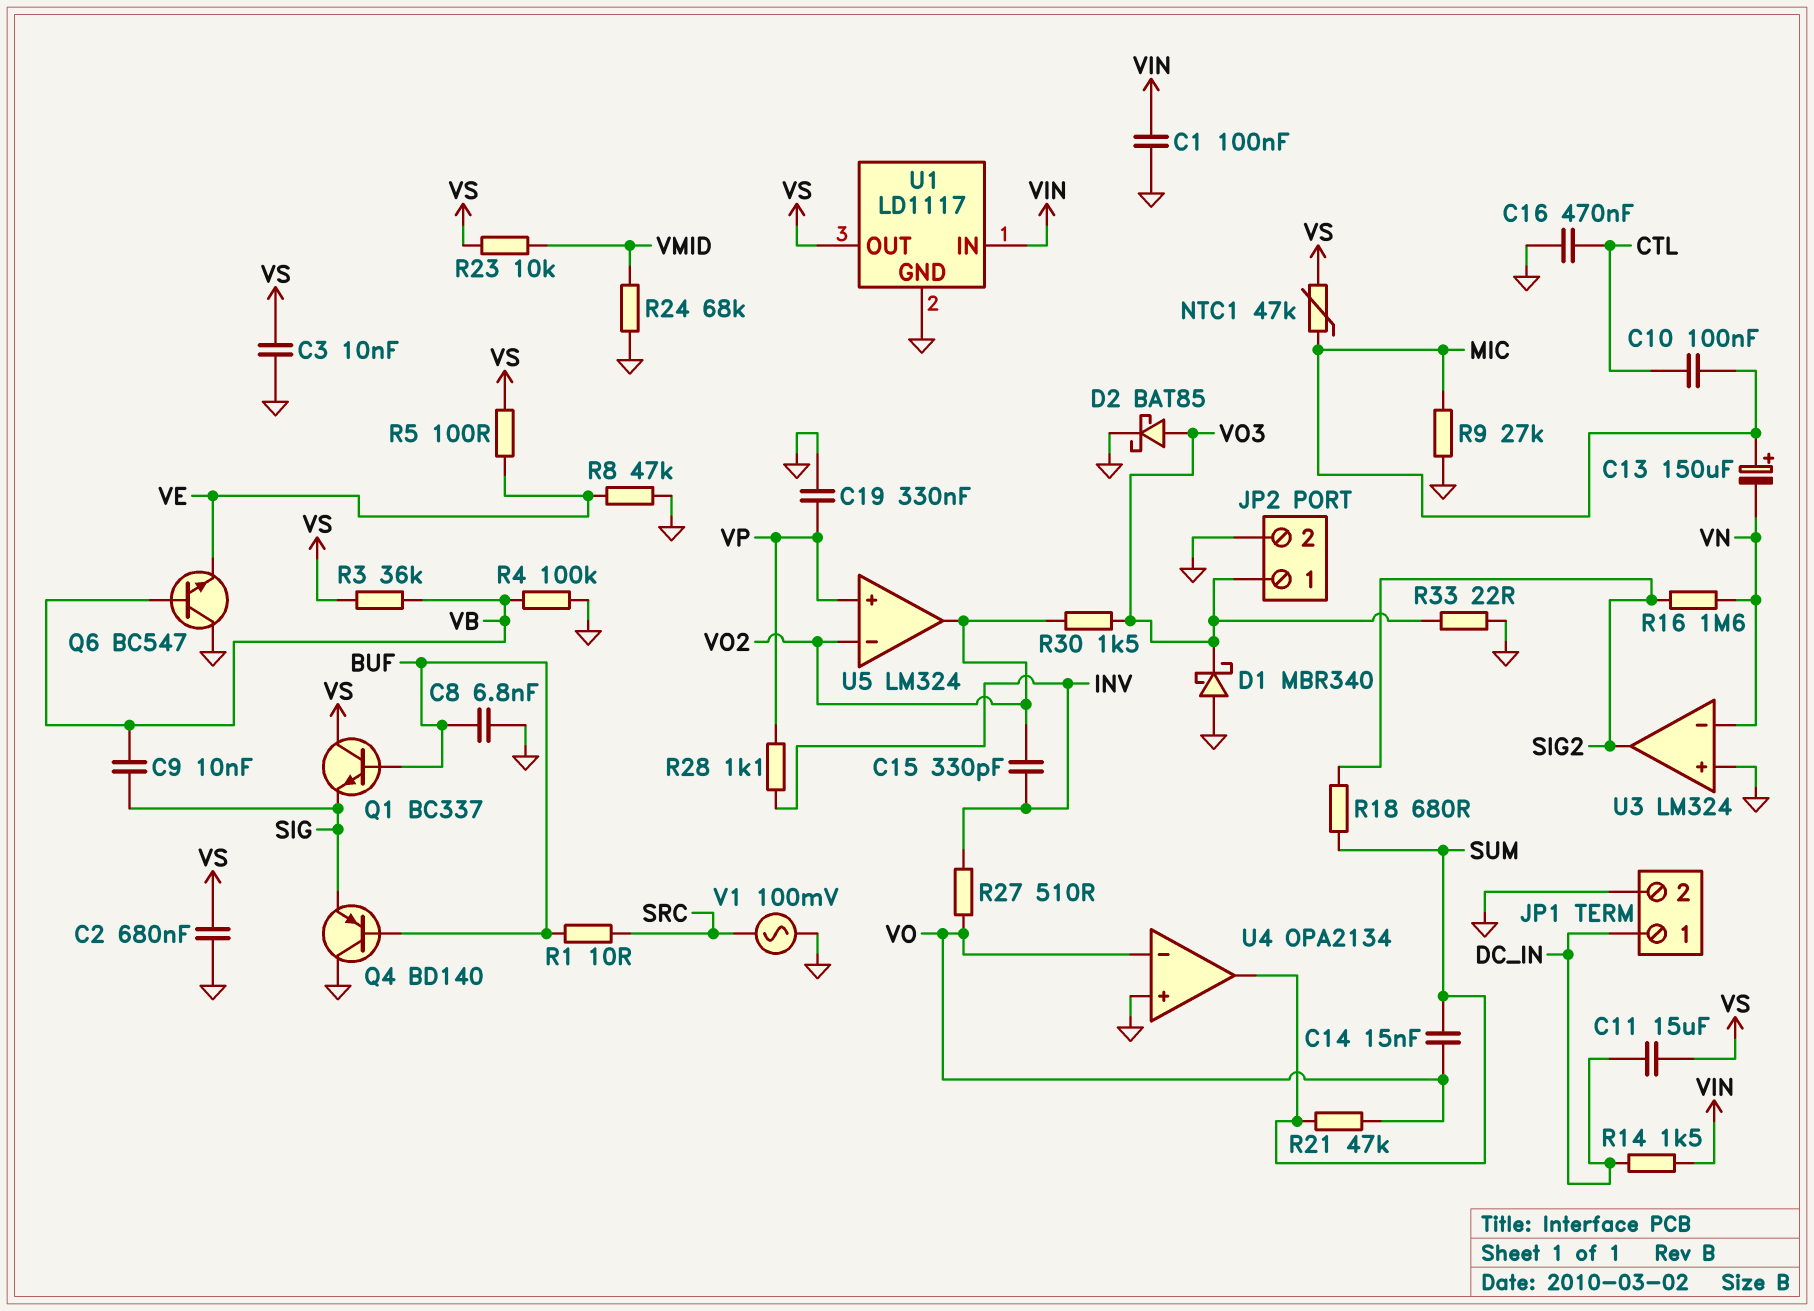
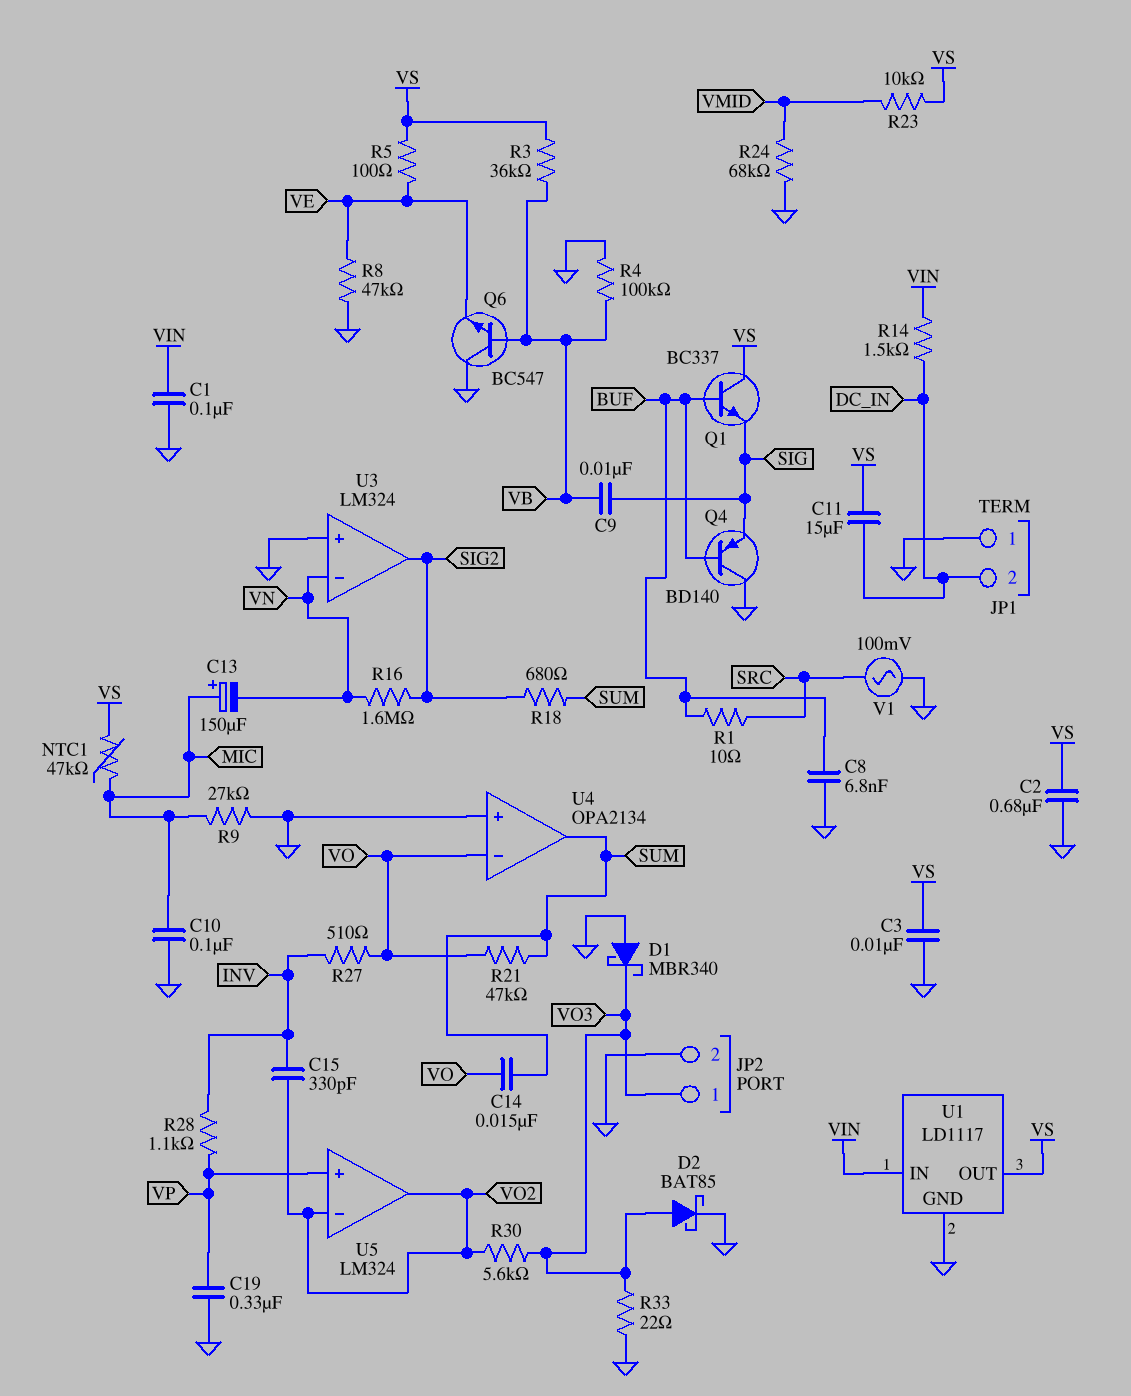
C10: 100nF (CTL, MIC) -> 100nF (GND, MIC)
C16: 470nF (CTL, GND) -> none
JP1 pin 1: DC_IN -> GND
JP1 pin 2: GND -> DC_IN
R30: 1.5k (VO2, VO3) -> 5.6k (VO2, VO3)

